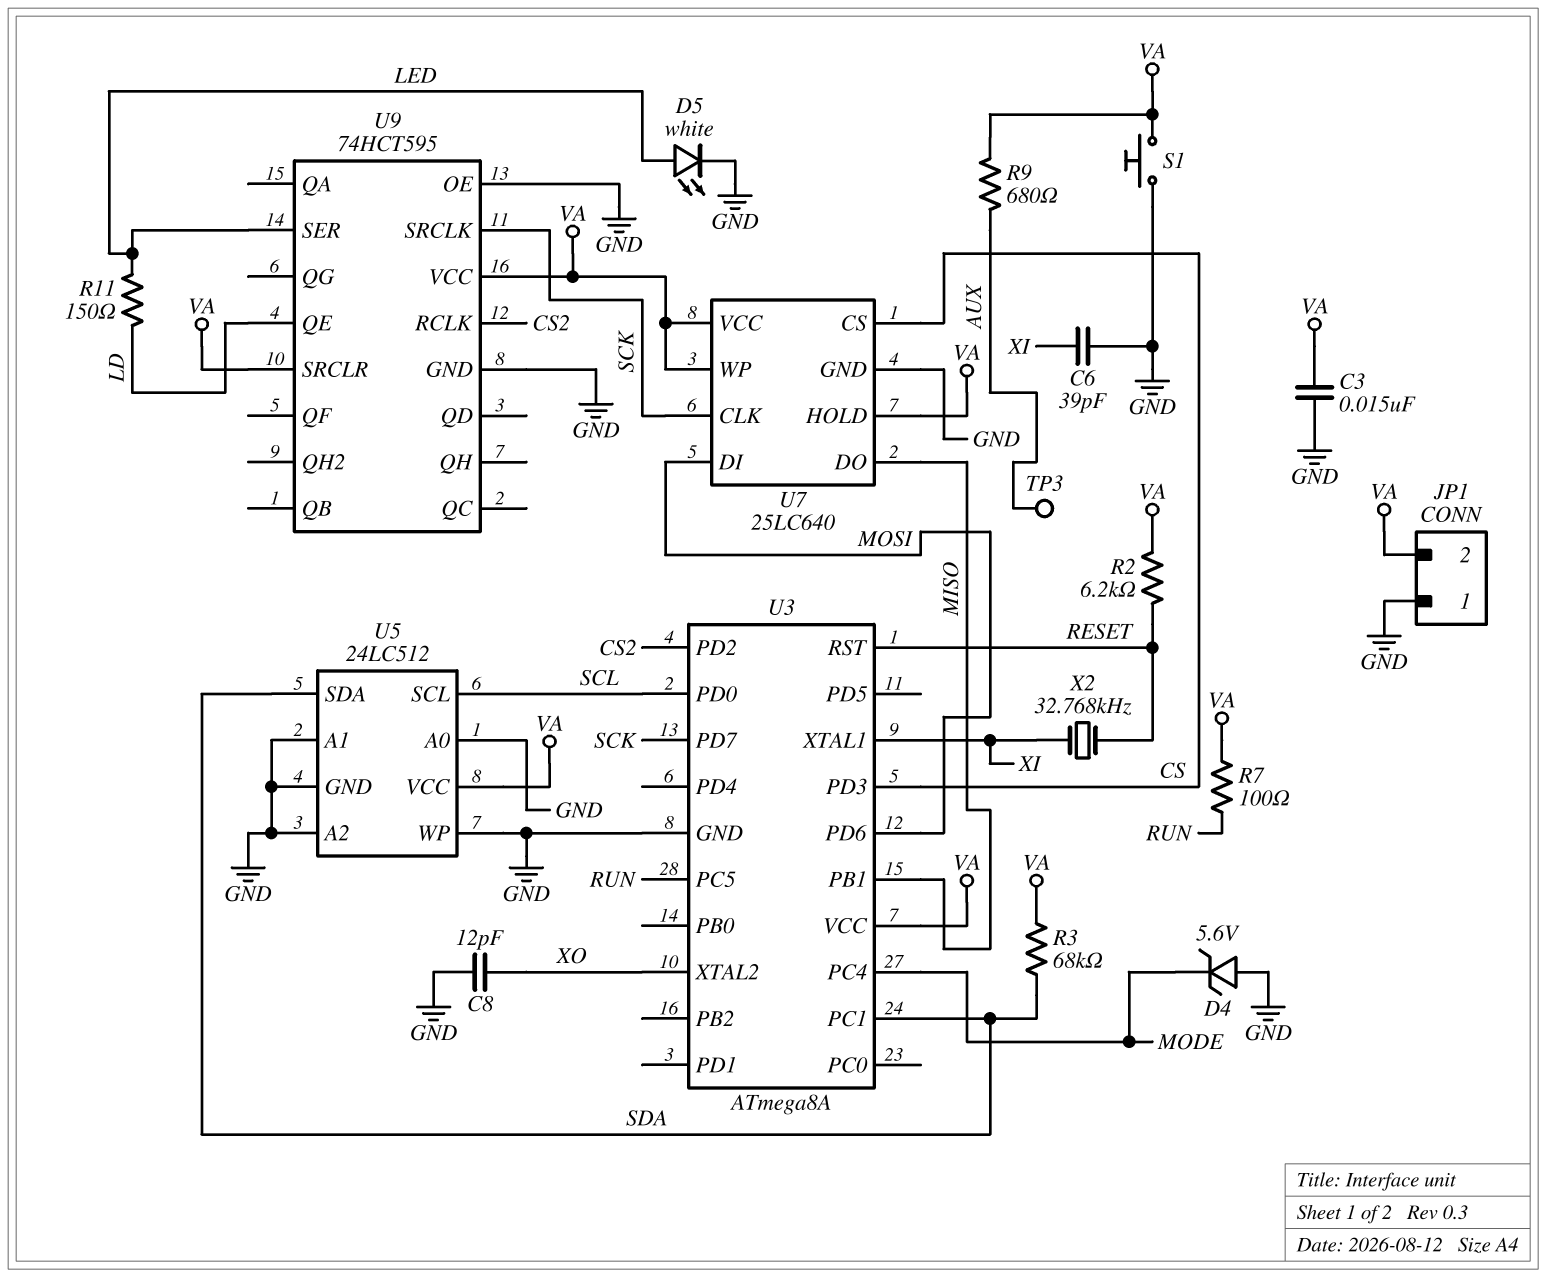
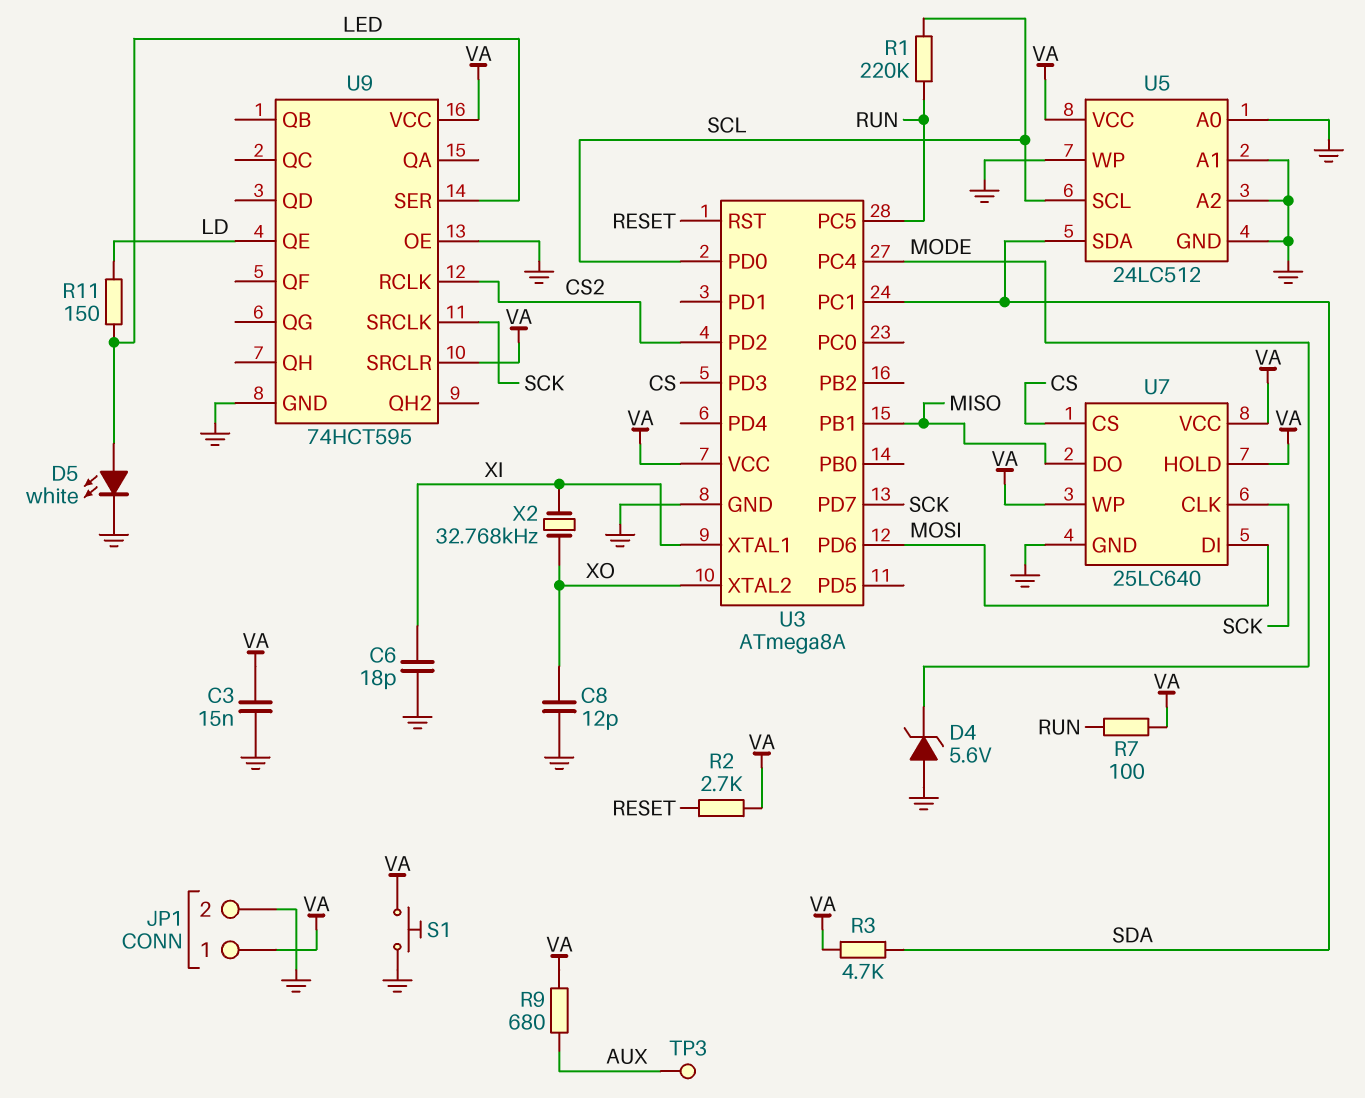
C6: 39pF (GND, XI) -> 18pF (GND, XI)
JP1 pin 1: GND -> VA
JP1 pin 2: VA -> GND
R1: none -> 220k (RUN, SCL)
R2: 6.2k (RESET, VA) -> 2.7k (RESET, VA)
R3: 68k (SDA, VA) -> 4.7k (SDA, VA)
X2: 32.768kHz (RESET, XI) -> 32.768kHz (XI, XO)

